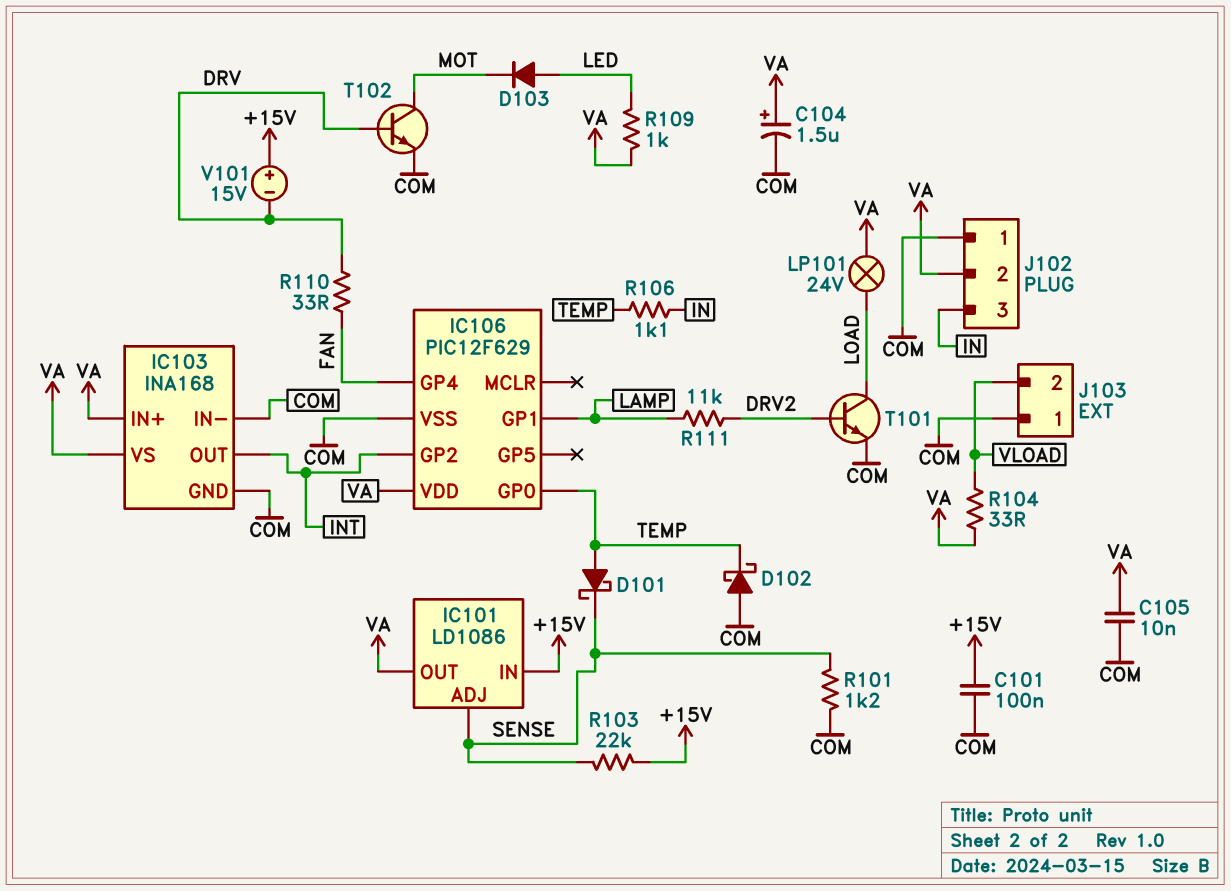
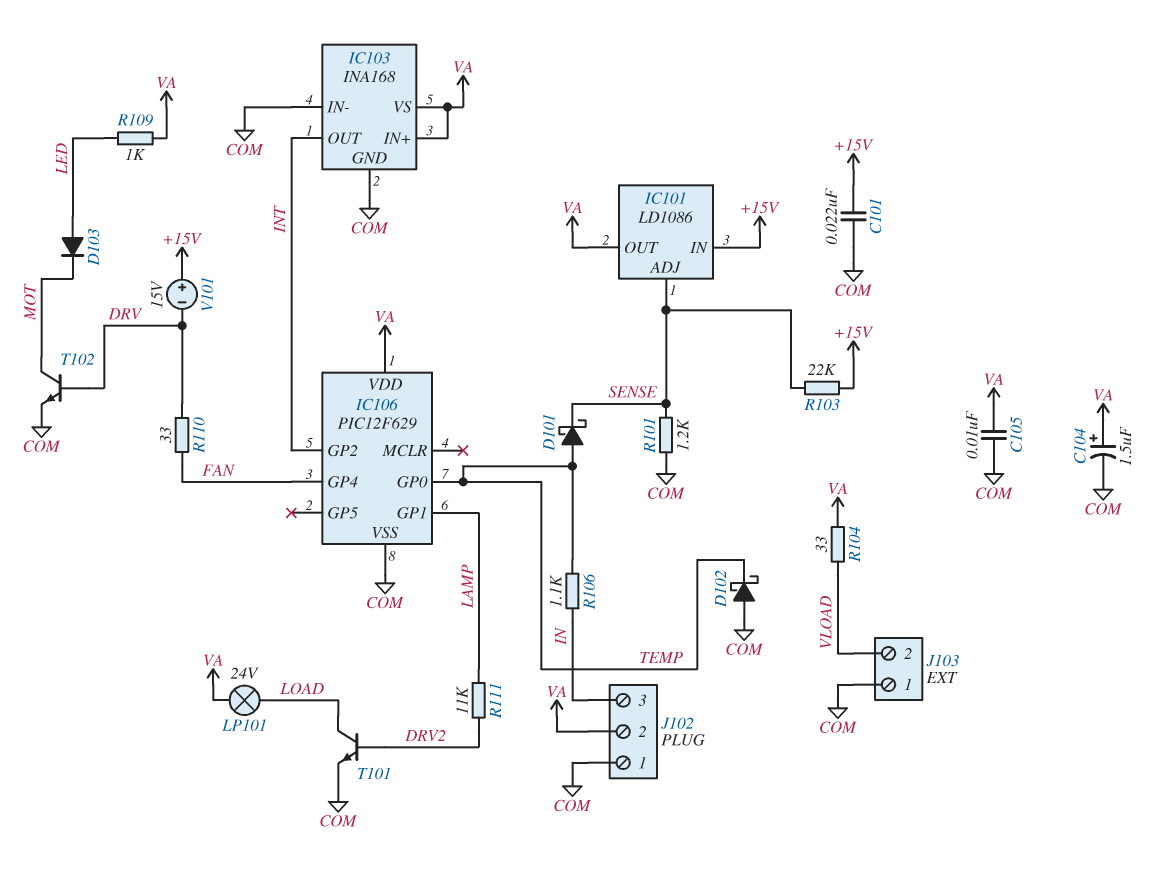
C101: 100nF (+15V, COM) -> 22nF (+15V, COM)

